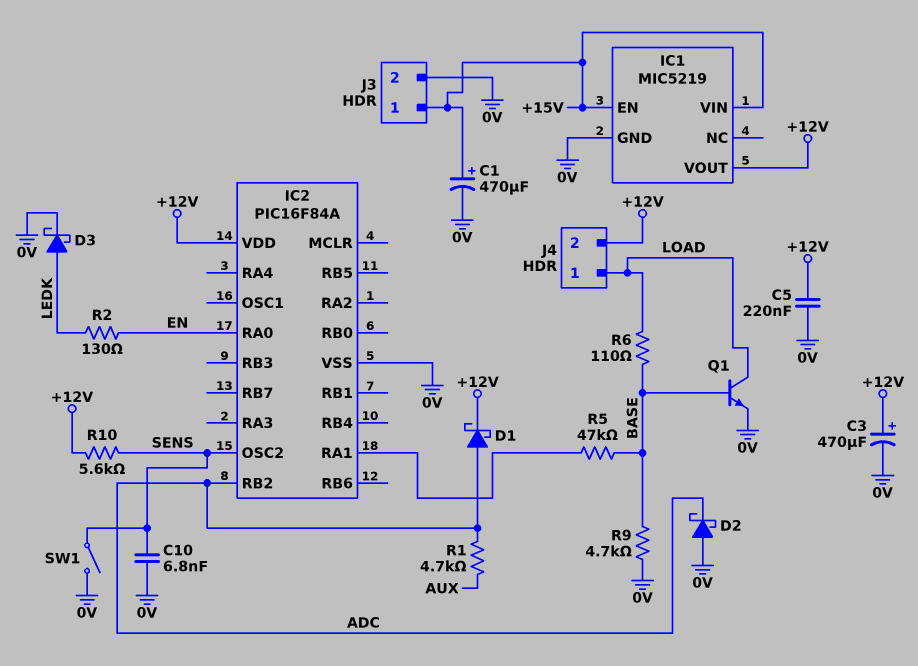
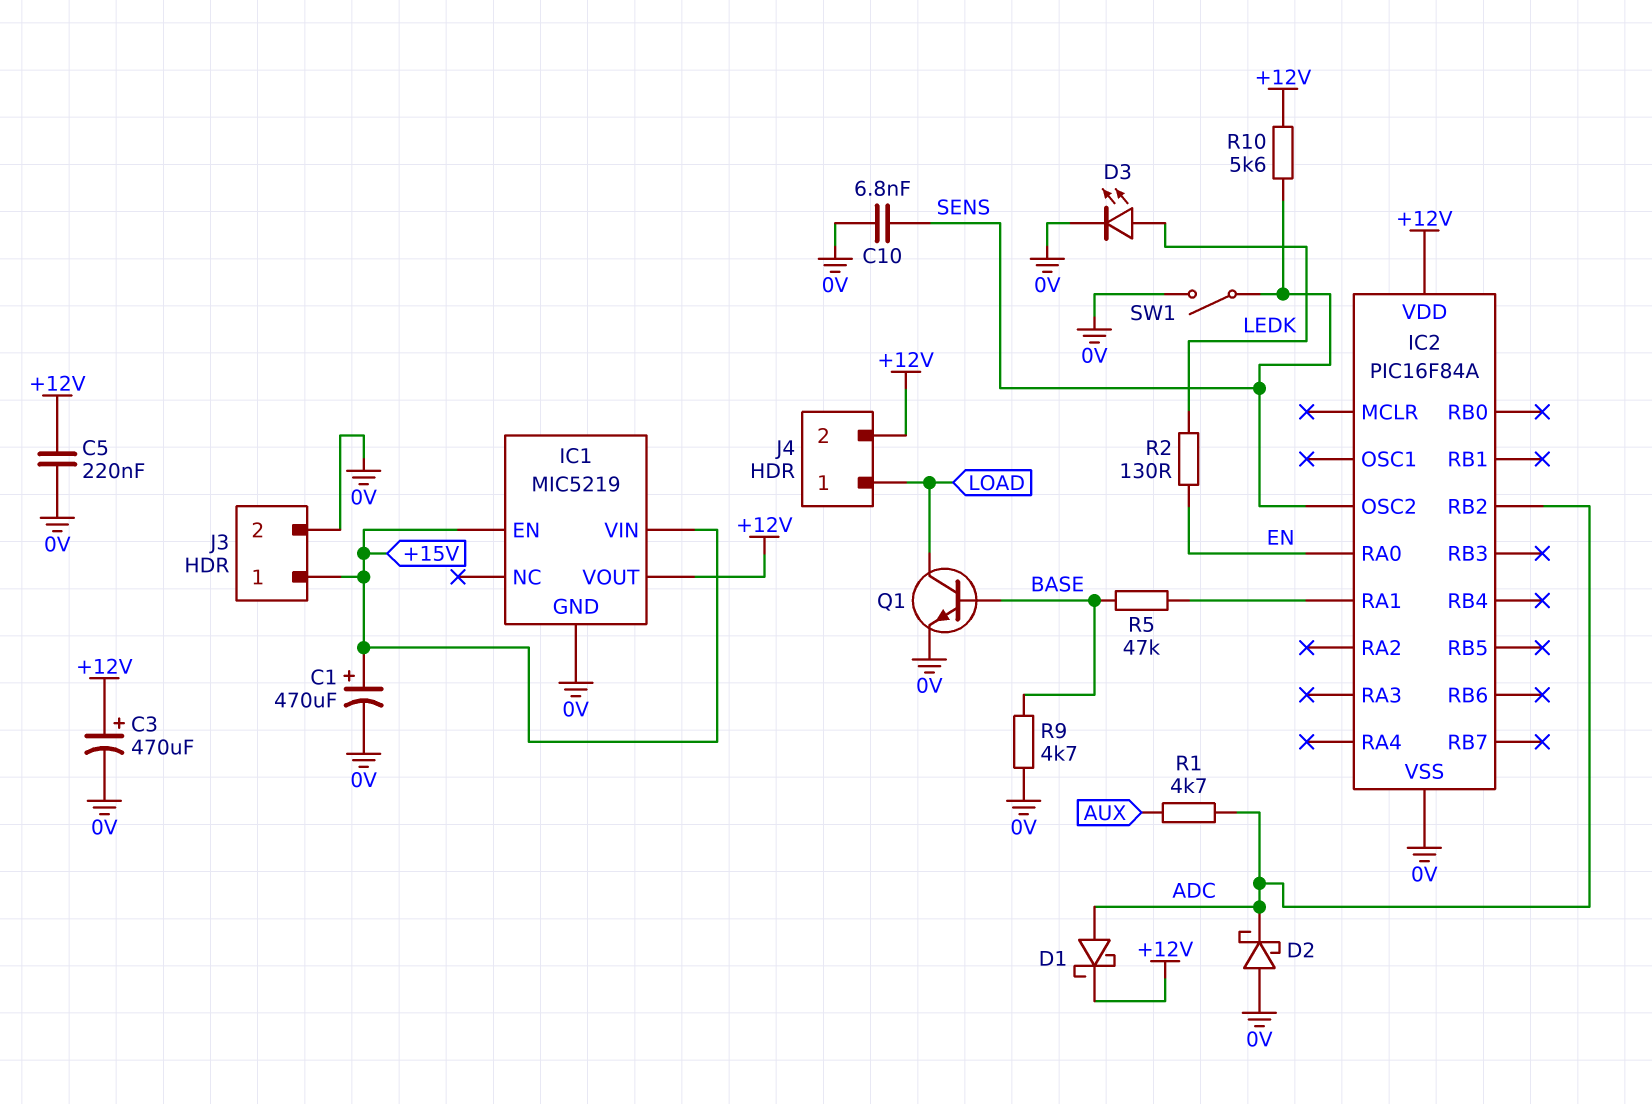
D3: schottky (A LEDK, K 0V) -> LED (A LEDK, K 0V)
R6: 110 (BASE, LOAD) -> none

